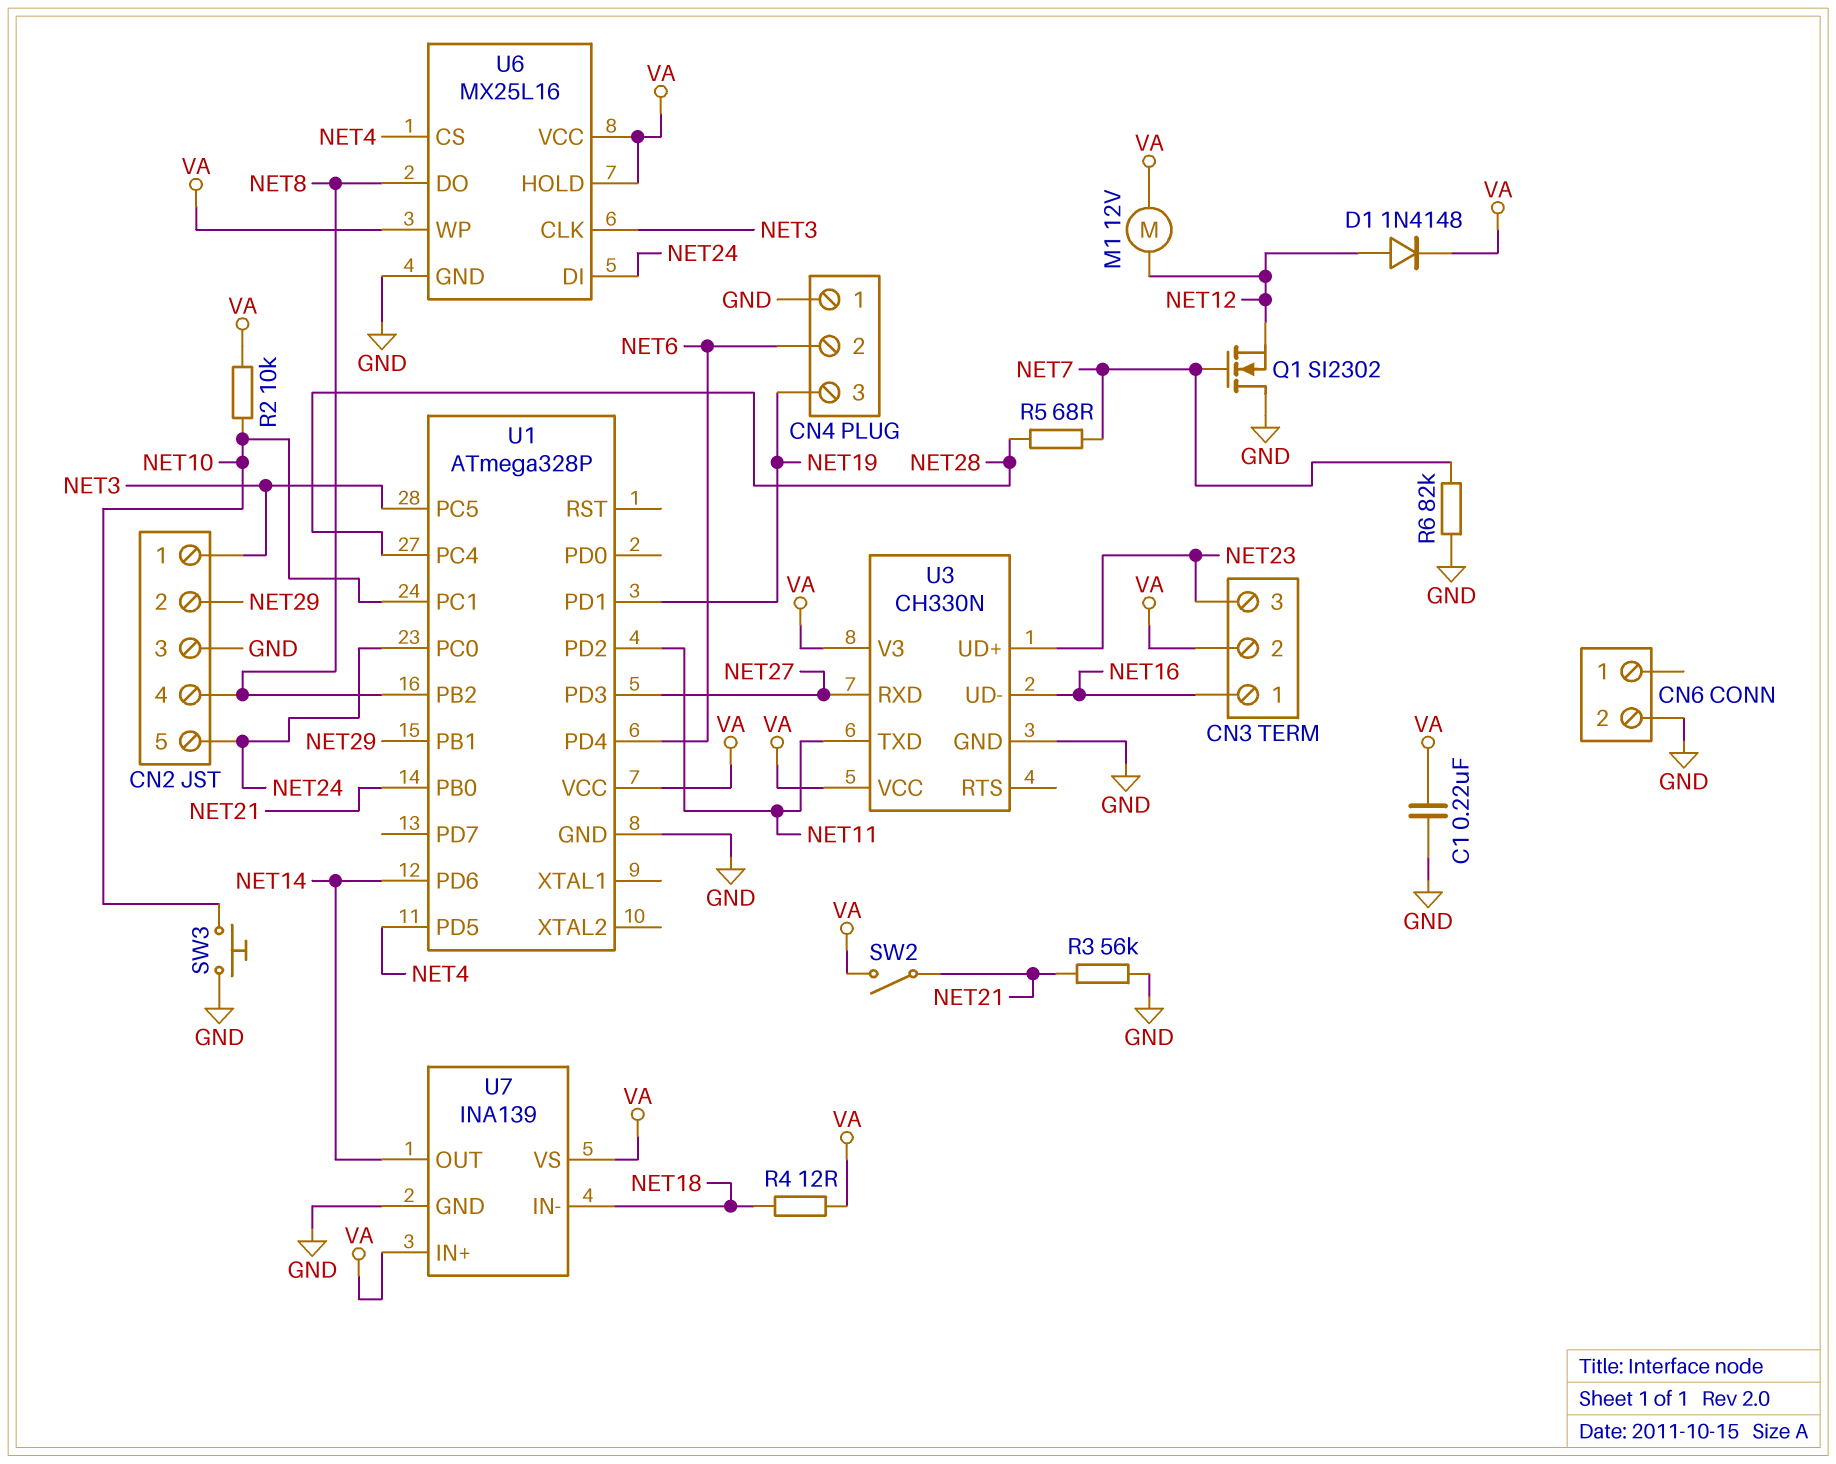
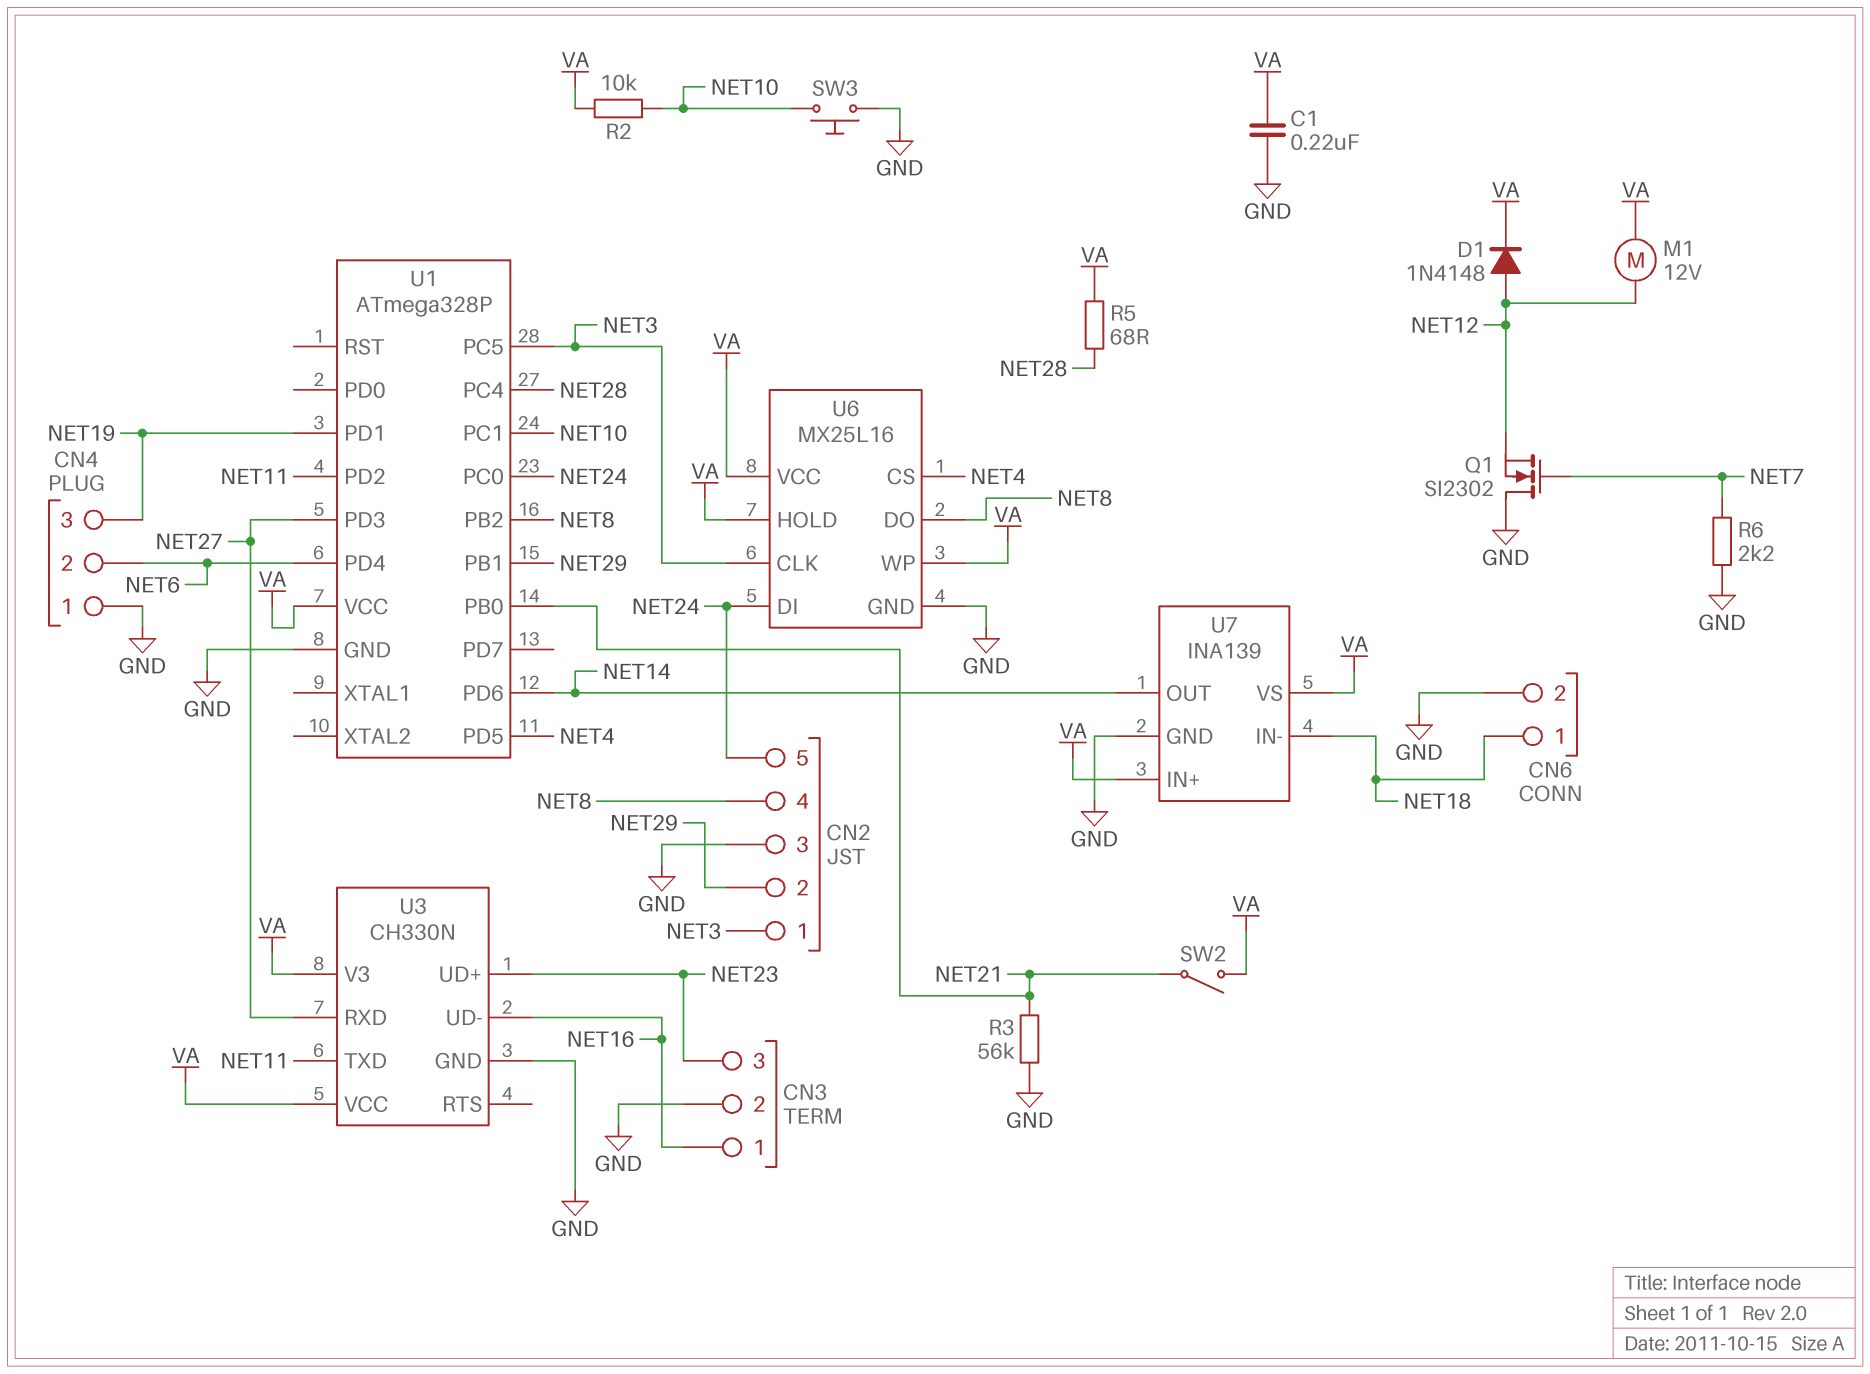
CN3 pin 2: VA -> GND
CN6 pin 1: none -> NET18
R4: 12 (NET18, VA) -> none
R5: 68 (NET7, NET28) -> 68 (NET28, VA)
R6: 82k (GND, NET7) -> 2.2k (GND, NET7)

